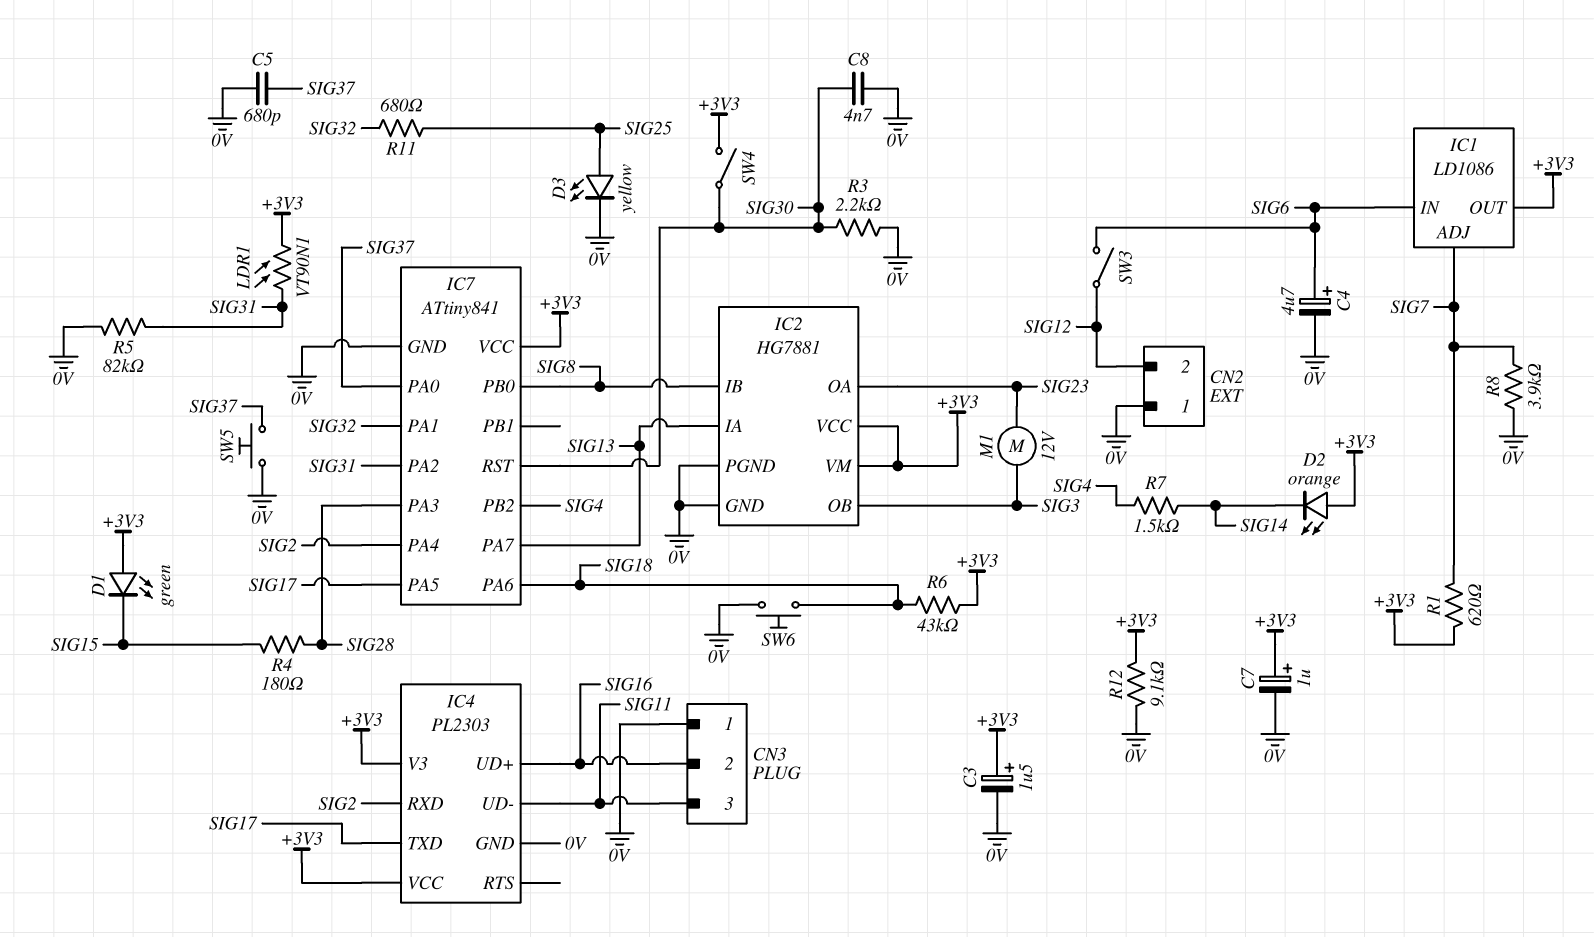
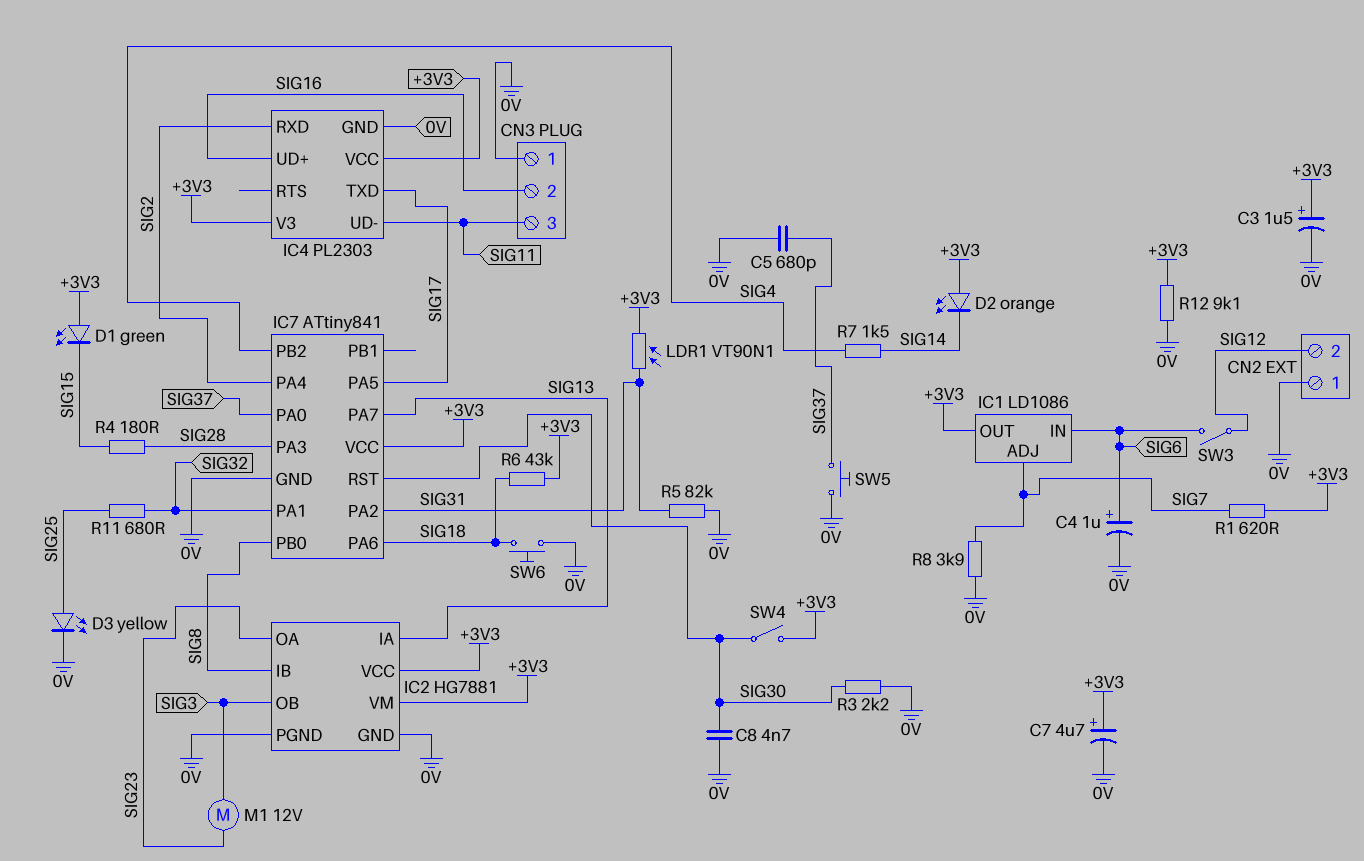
C4: 4.7uF (plus SIG6, minus 0V) -> 1uF (plus SIG6, minus 0V)
C7: 1uF (plus +3V3, minus 0V) -> 4.7uF (plus +3V3, minus 0V)

